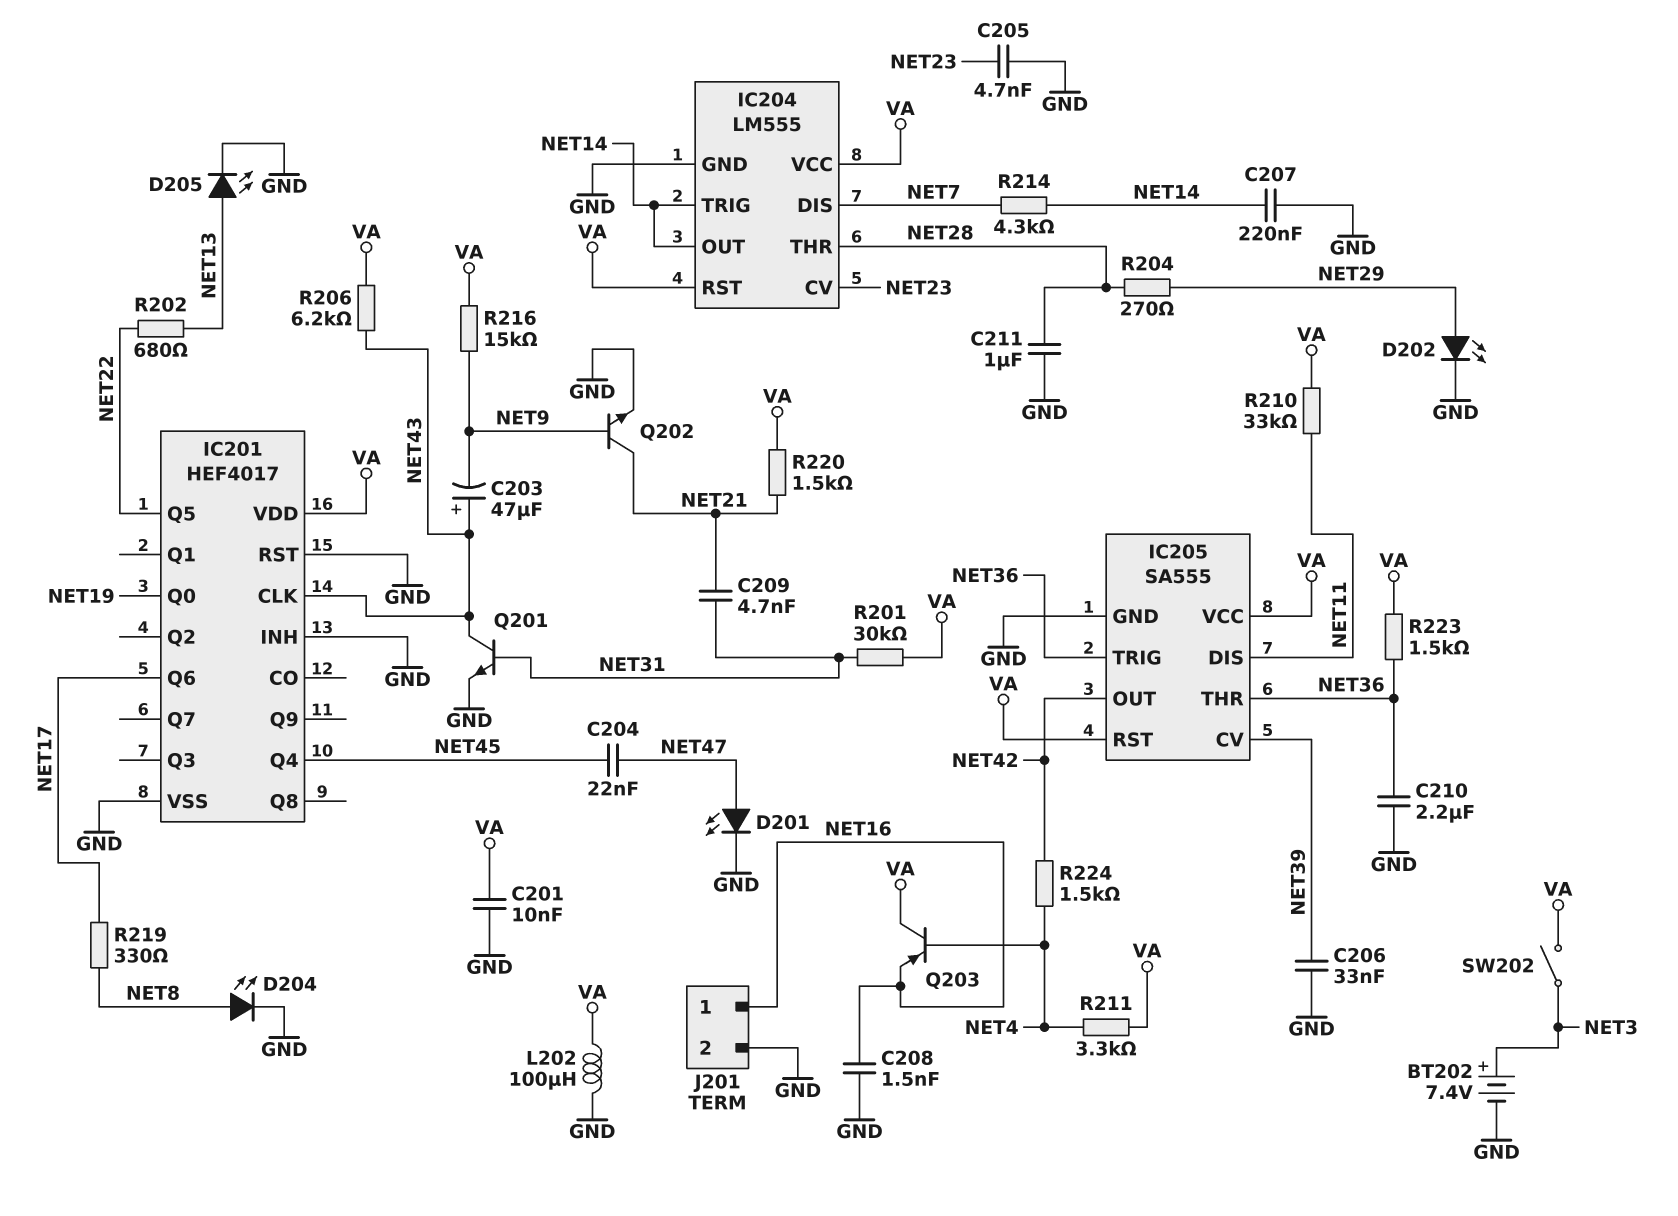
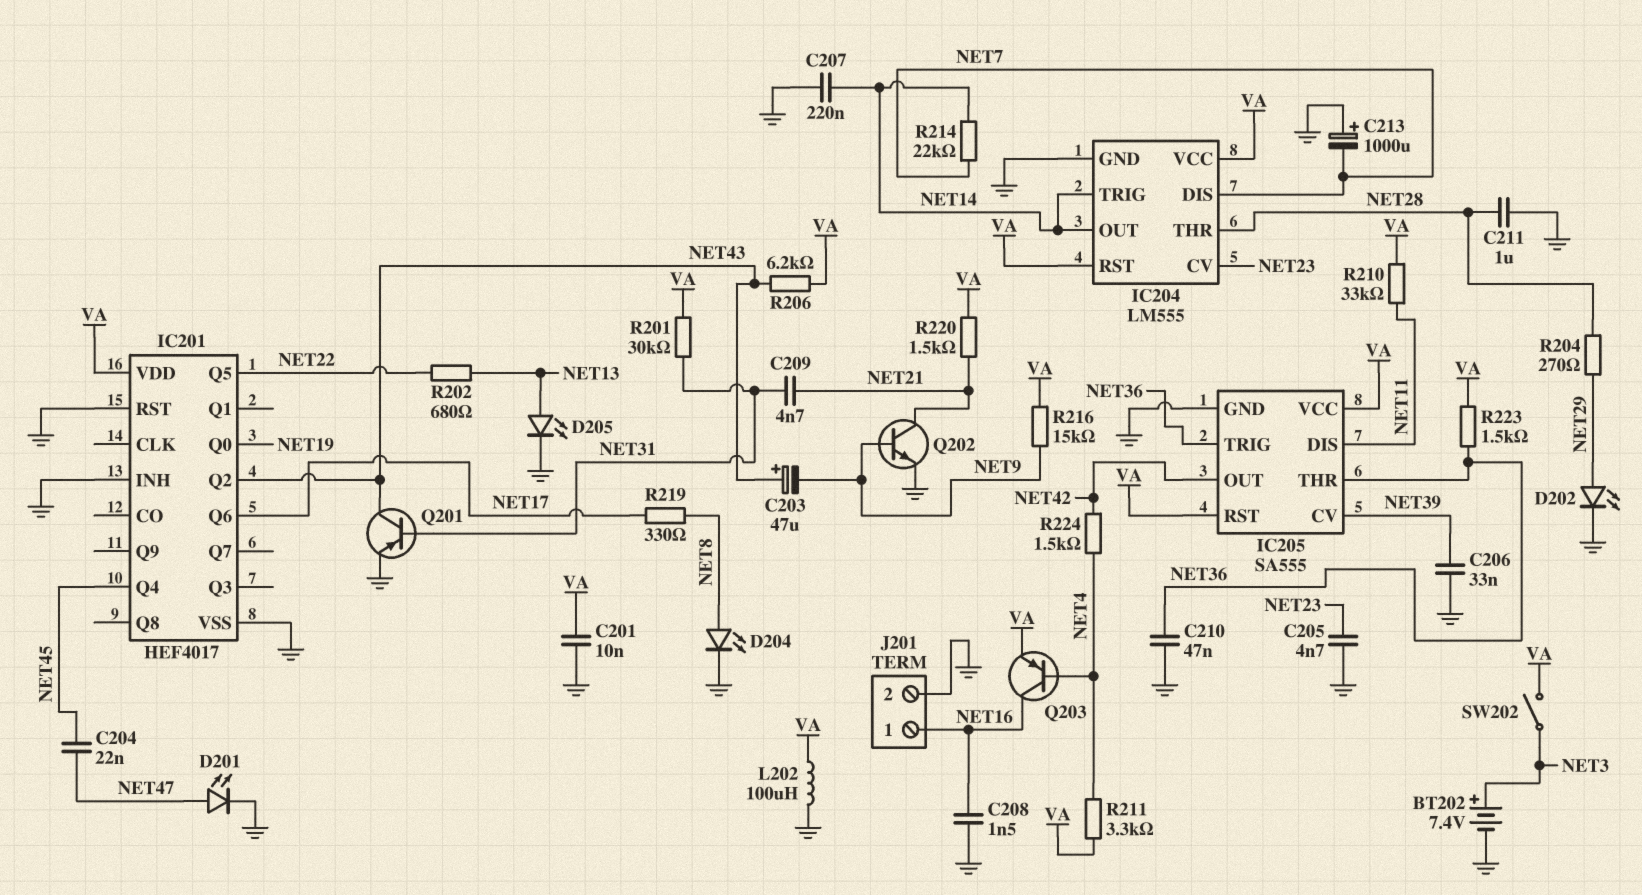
C210: 2.2uF (GND, NET36) -> 47nF (GND, NET36)
C213: none -> 1000uF (plus GND, minus NET7)
IC201 pin CLK: NET43 -> none
IC201 pin Q2: none -> NET43
Q201: NPN (B NET31, C NET43, E GND) -> PNP (B NET31, C NET43, E GND)
Q203: PNP (B NET4, C VA, E NET16) -> PNP (B NET4, C NET16, E VA)
R214: 4.3k (NET7, NET14) -> 22k (NET7, NET14)

